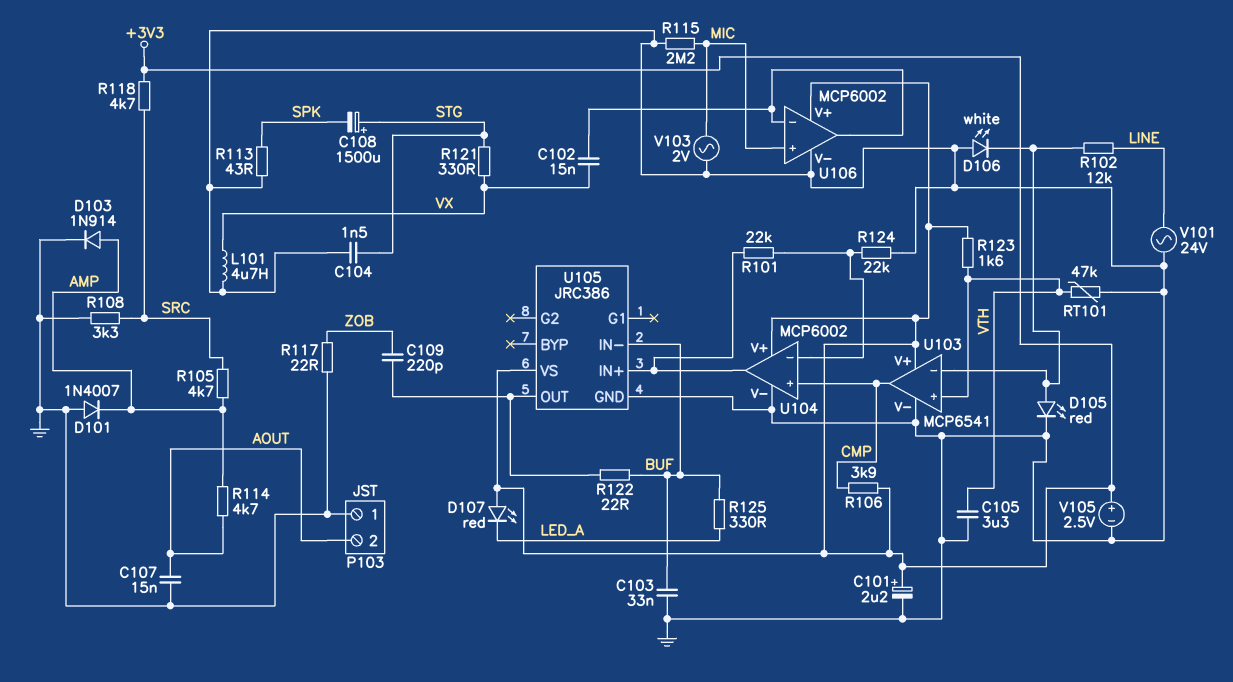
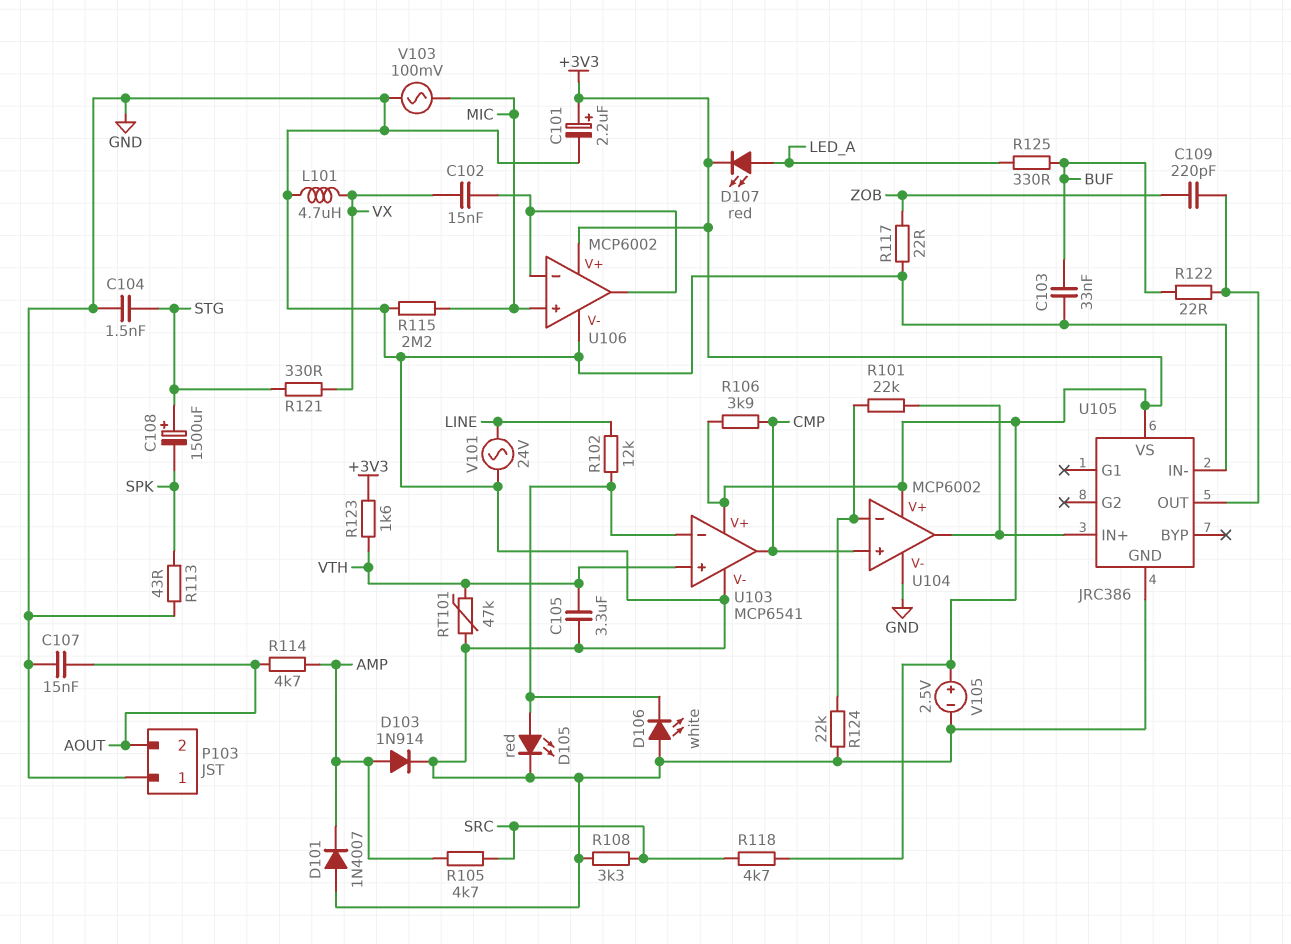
D107: LED red (A +3V3, K LED_A) -> LED red (A LED_A, K +3V3)
U105 pin IN-: BUF -> GND
V103: AC 2V (GND, MIC) -> AC 100mV (GND, MIC)

